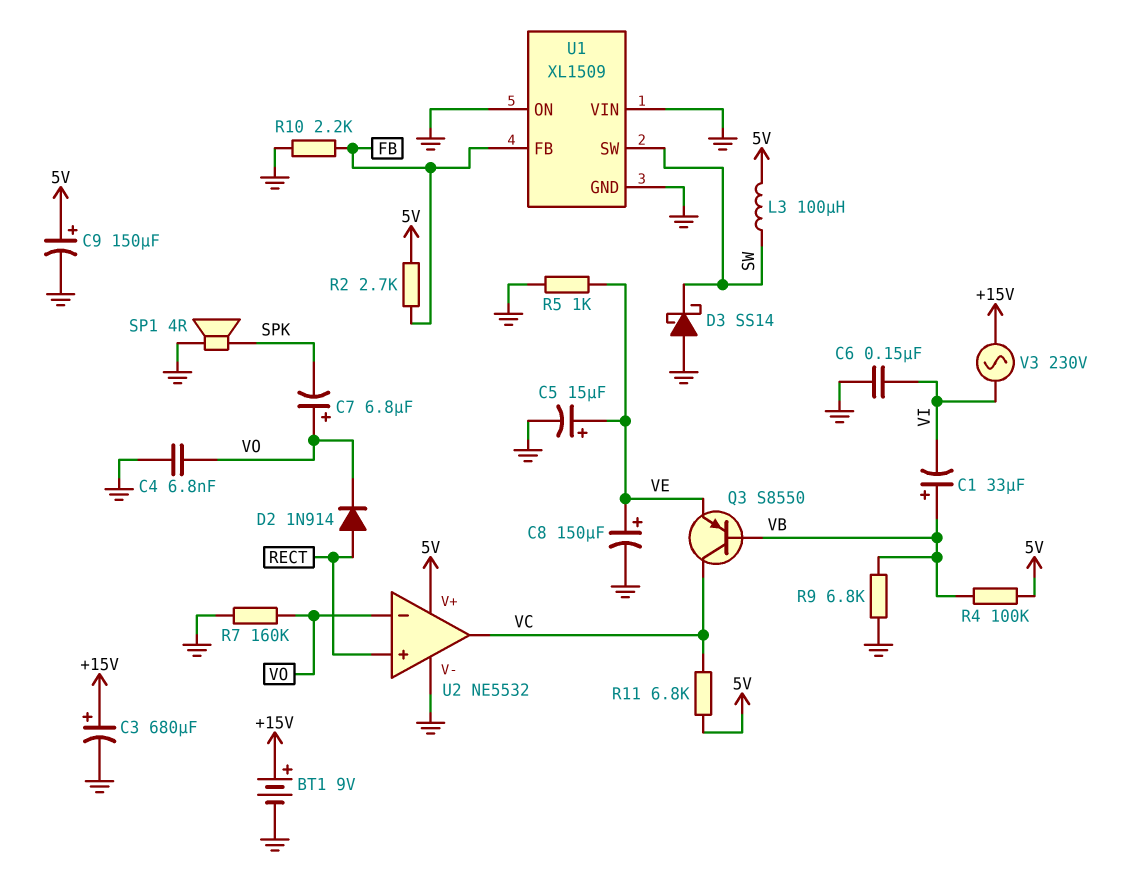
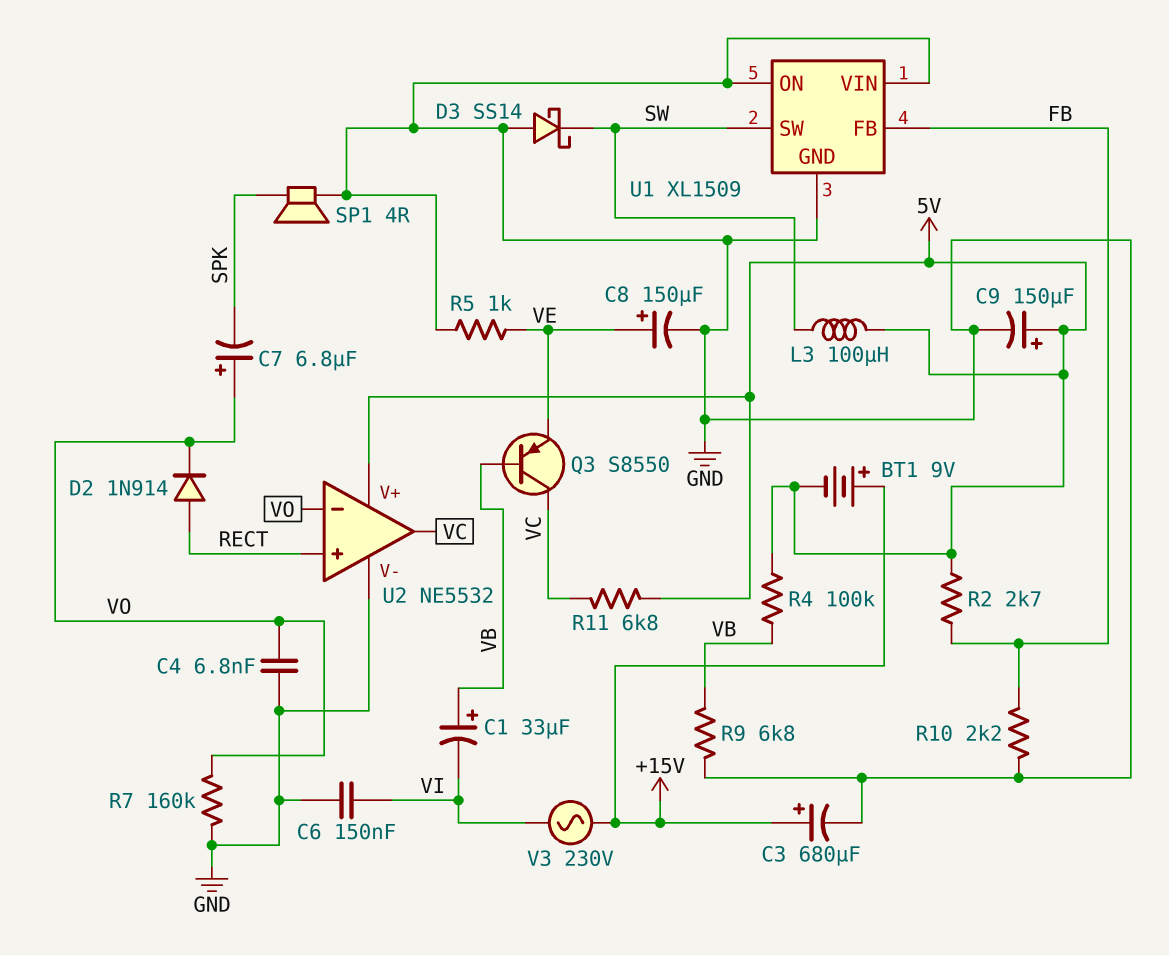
BT1: 9V (plus +15V, minus GND) -> 9V (plus +15V, minus 5V)
C5: 15uF (plus VE, minus GND) -> none

